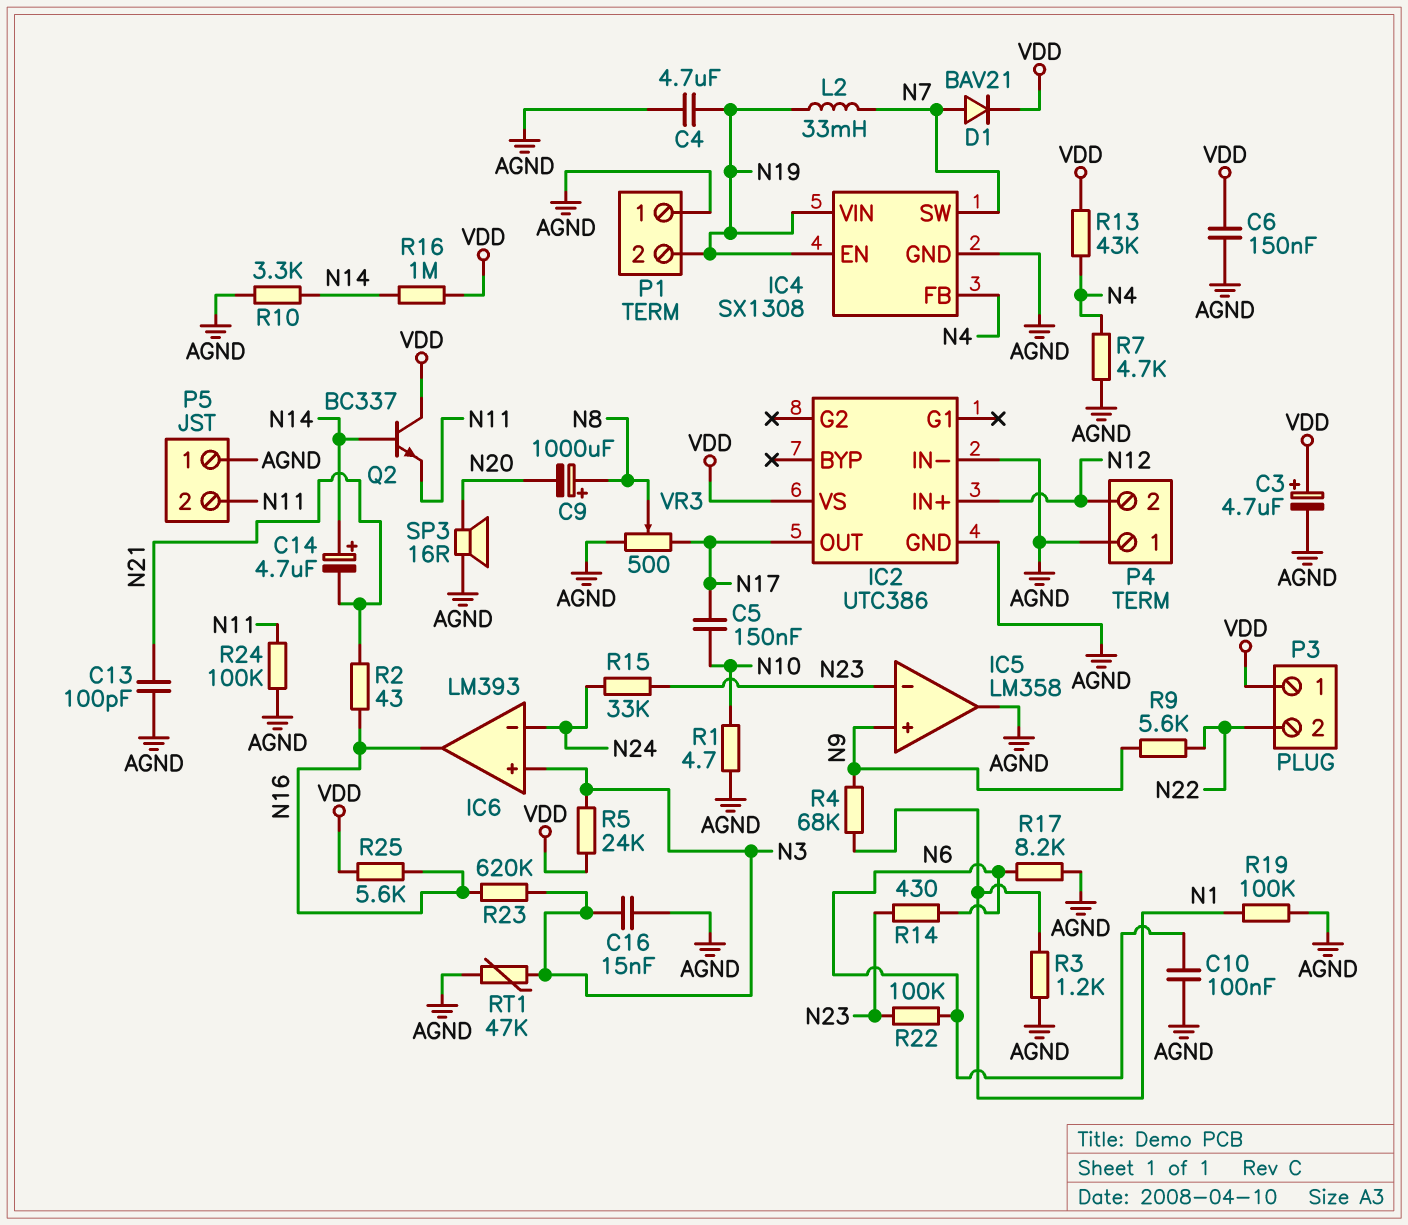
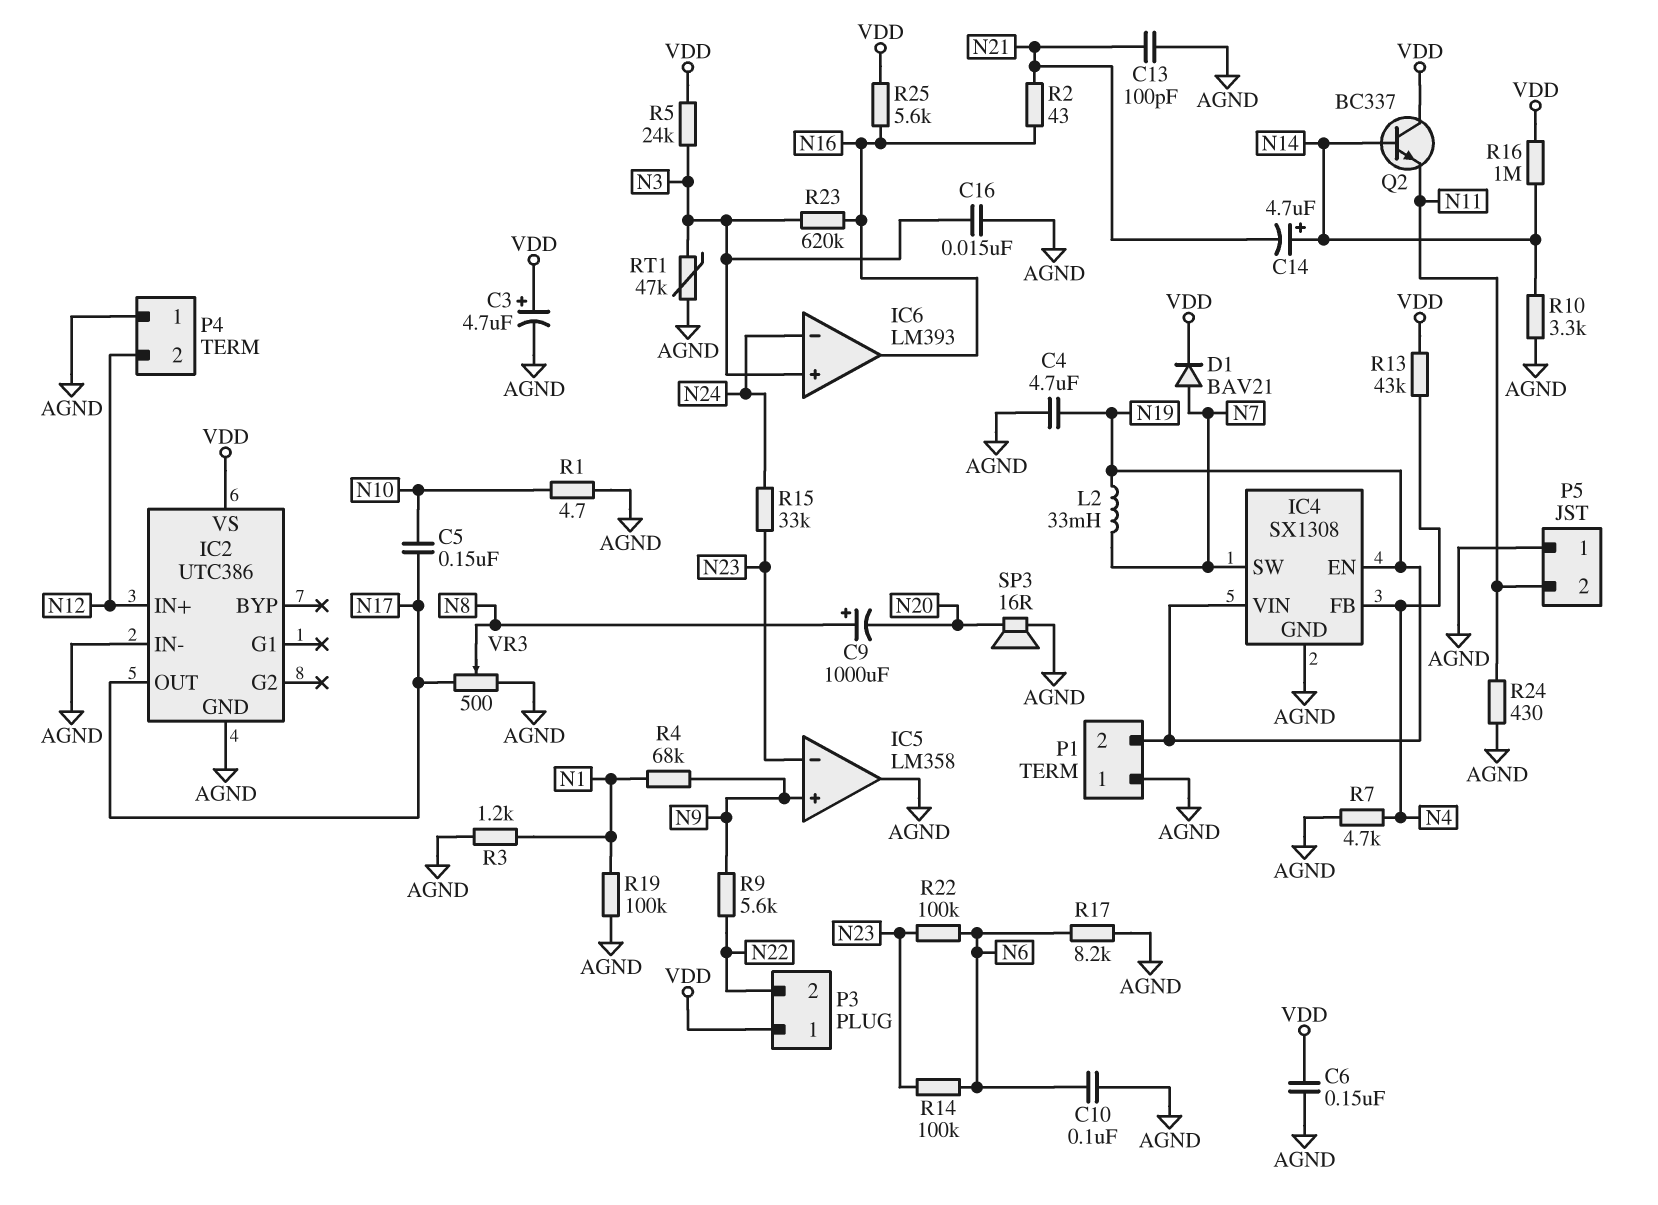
R14: 430 (N6, N23) -> 100k (N6, N23)
R24: 100k (AGND, N11) -> 430 (AGND, N11)

